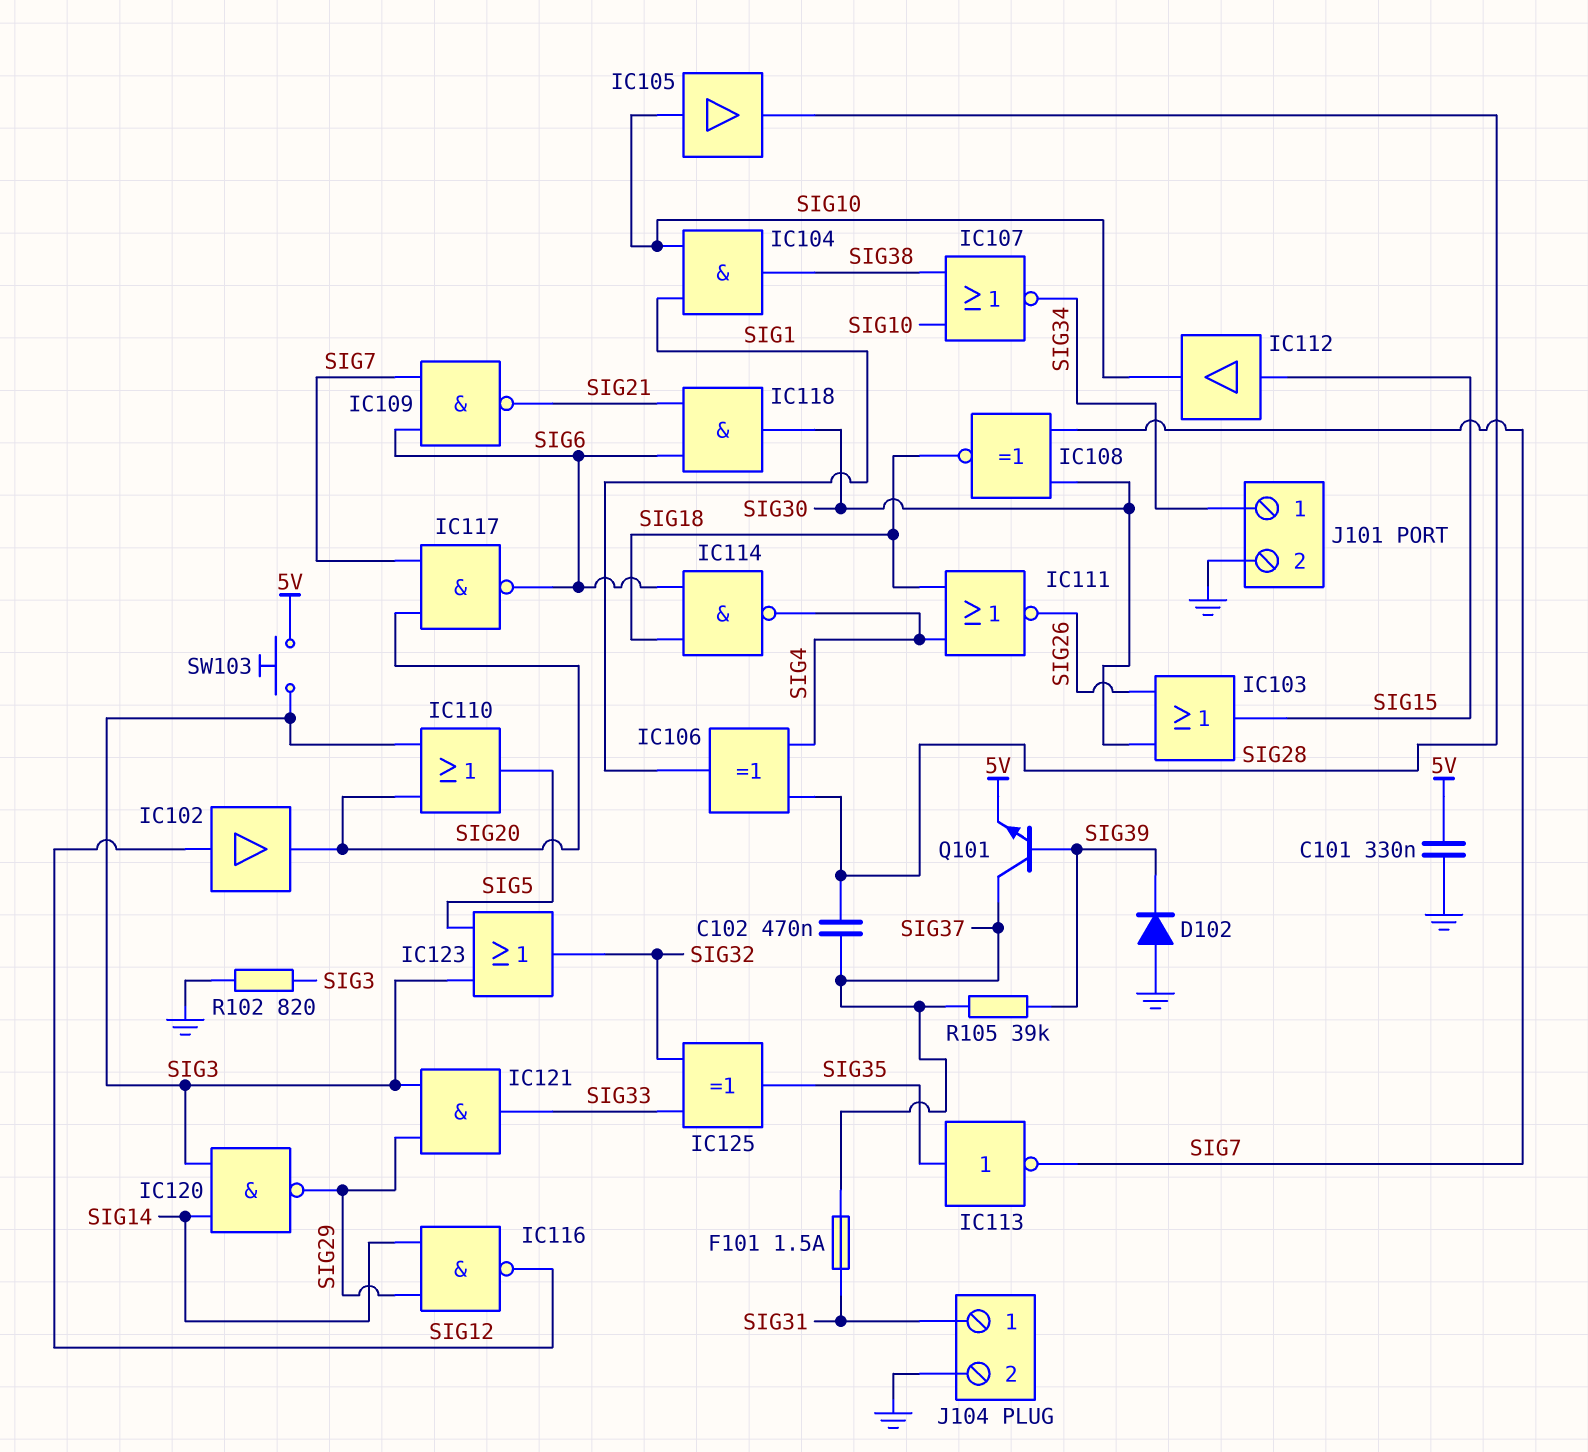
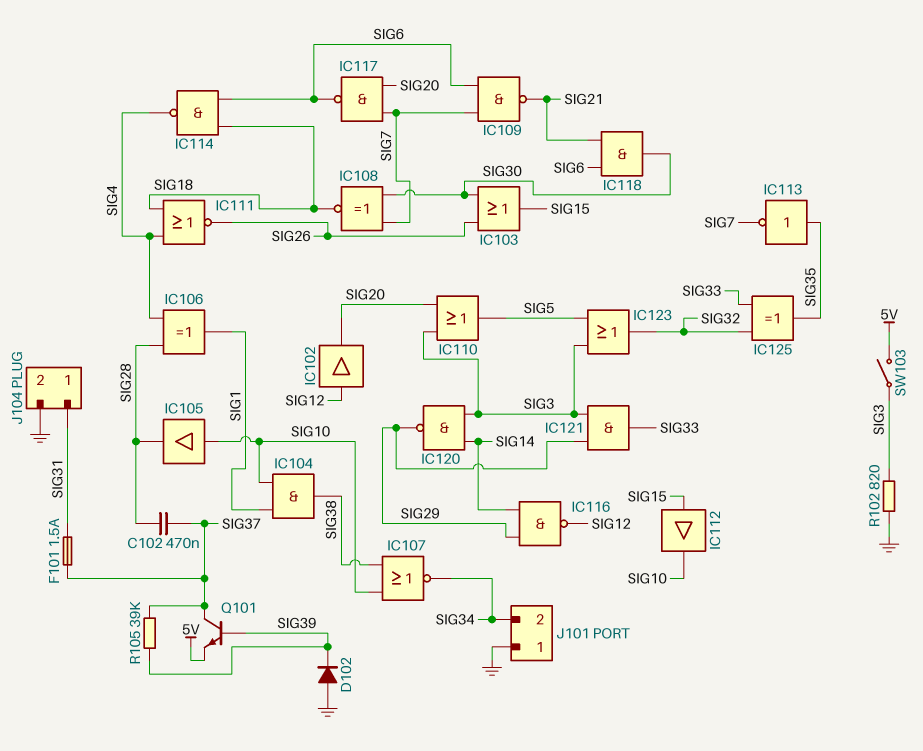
C101: 330nF (5V, GND) -> none
J101 pin 1: SIG34 -> GND
J101 pin 2: GND -> SIG34
SW103: button (5V, SIG3) -> switch (5V, SIG3)

